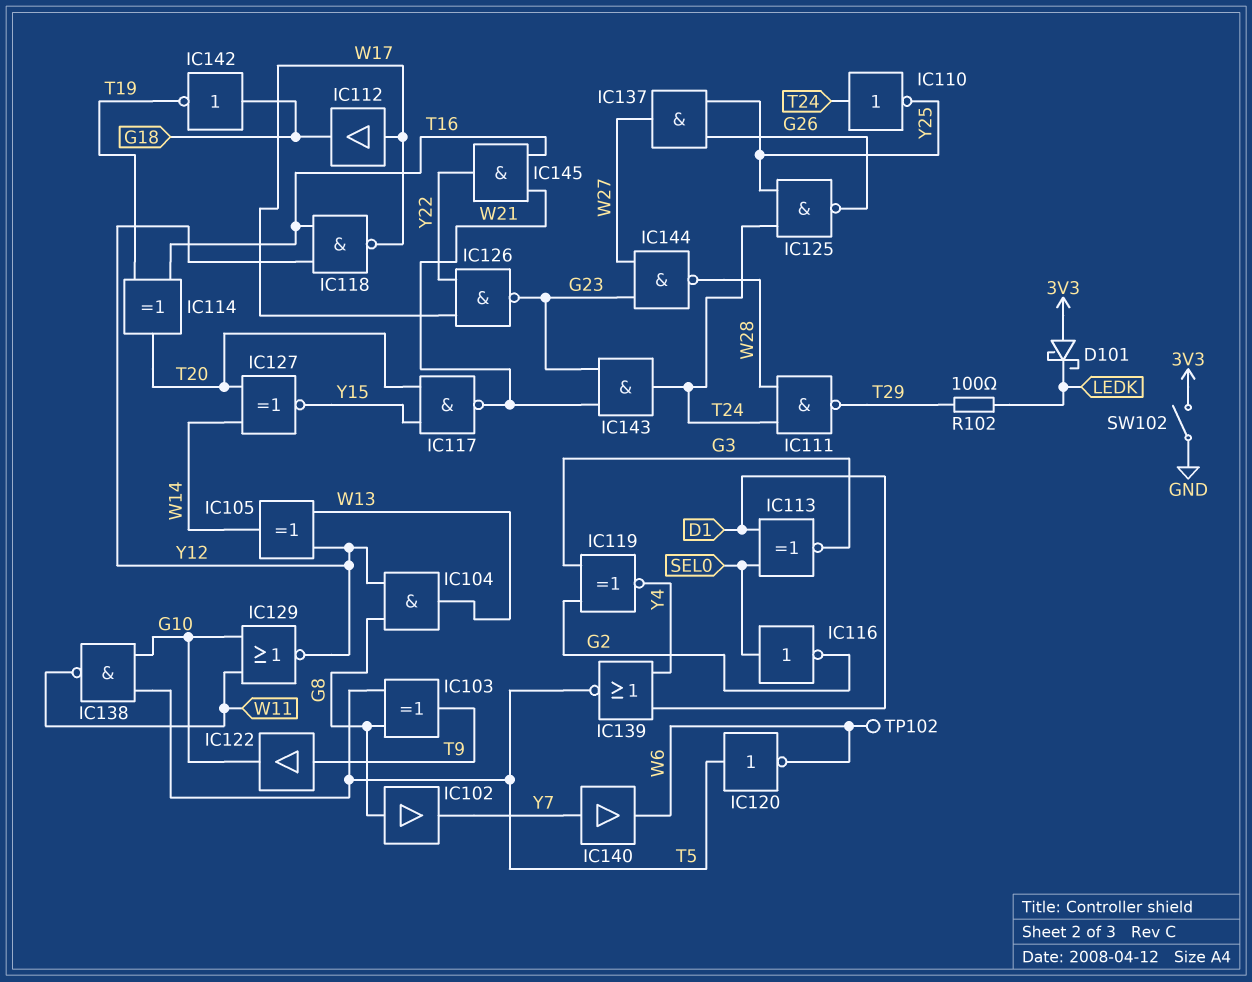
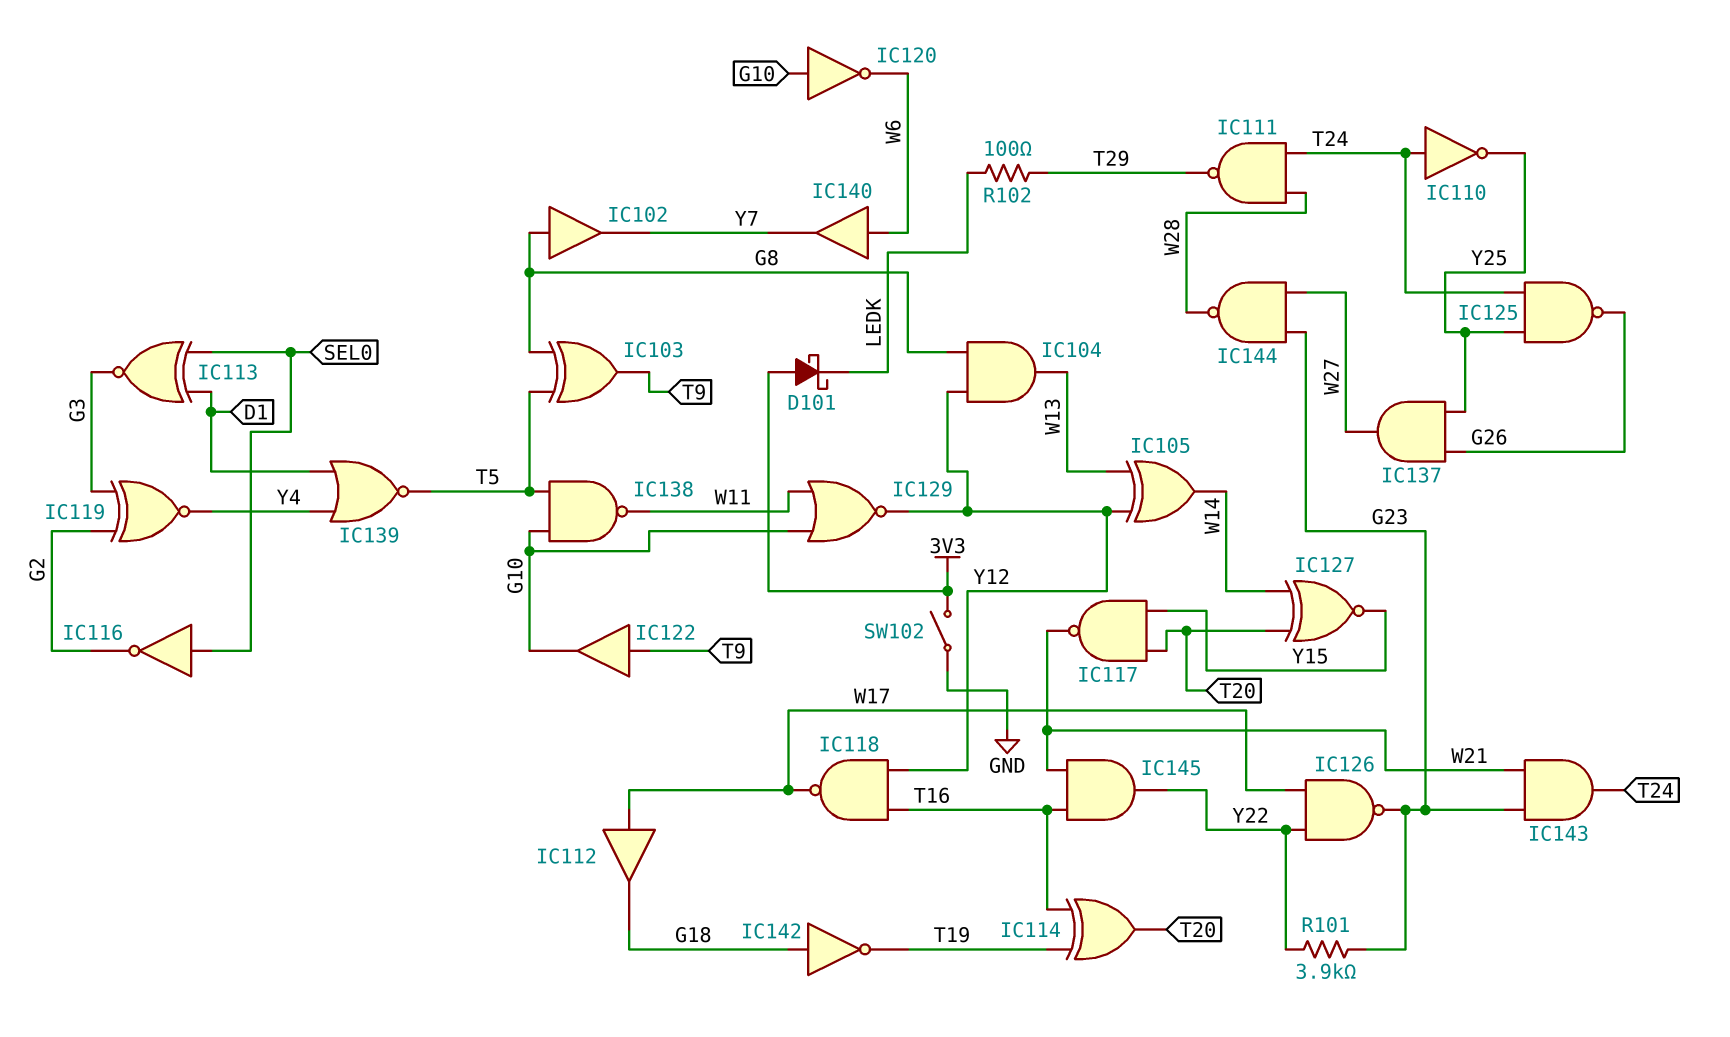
IC120: NOT (in T5, out W6) -> NOT (in G10, out W6)
IC140: buffer (in Y7, out W6) -> buffer (in W6, out Y7)
R101: none -> 3.9k (G23, Y22)
TP102: test point (W6) -> none

